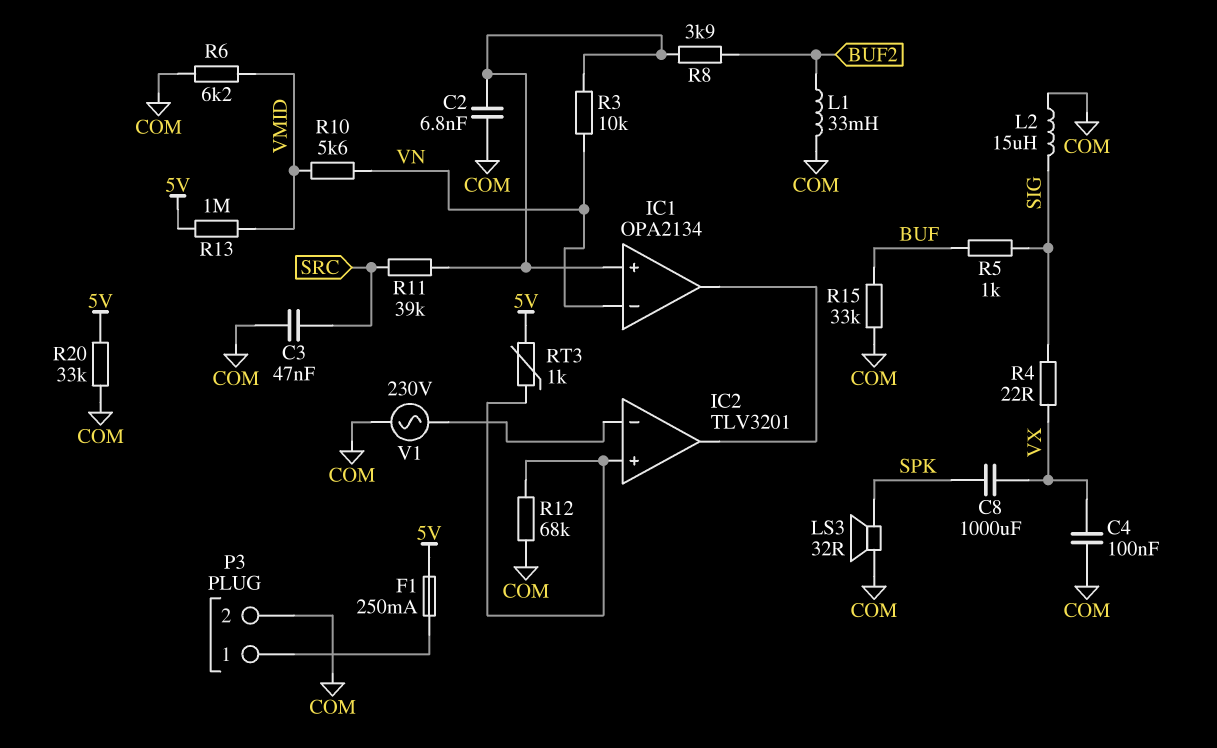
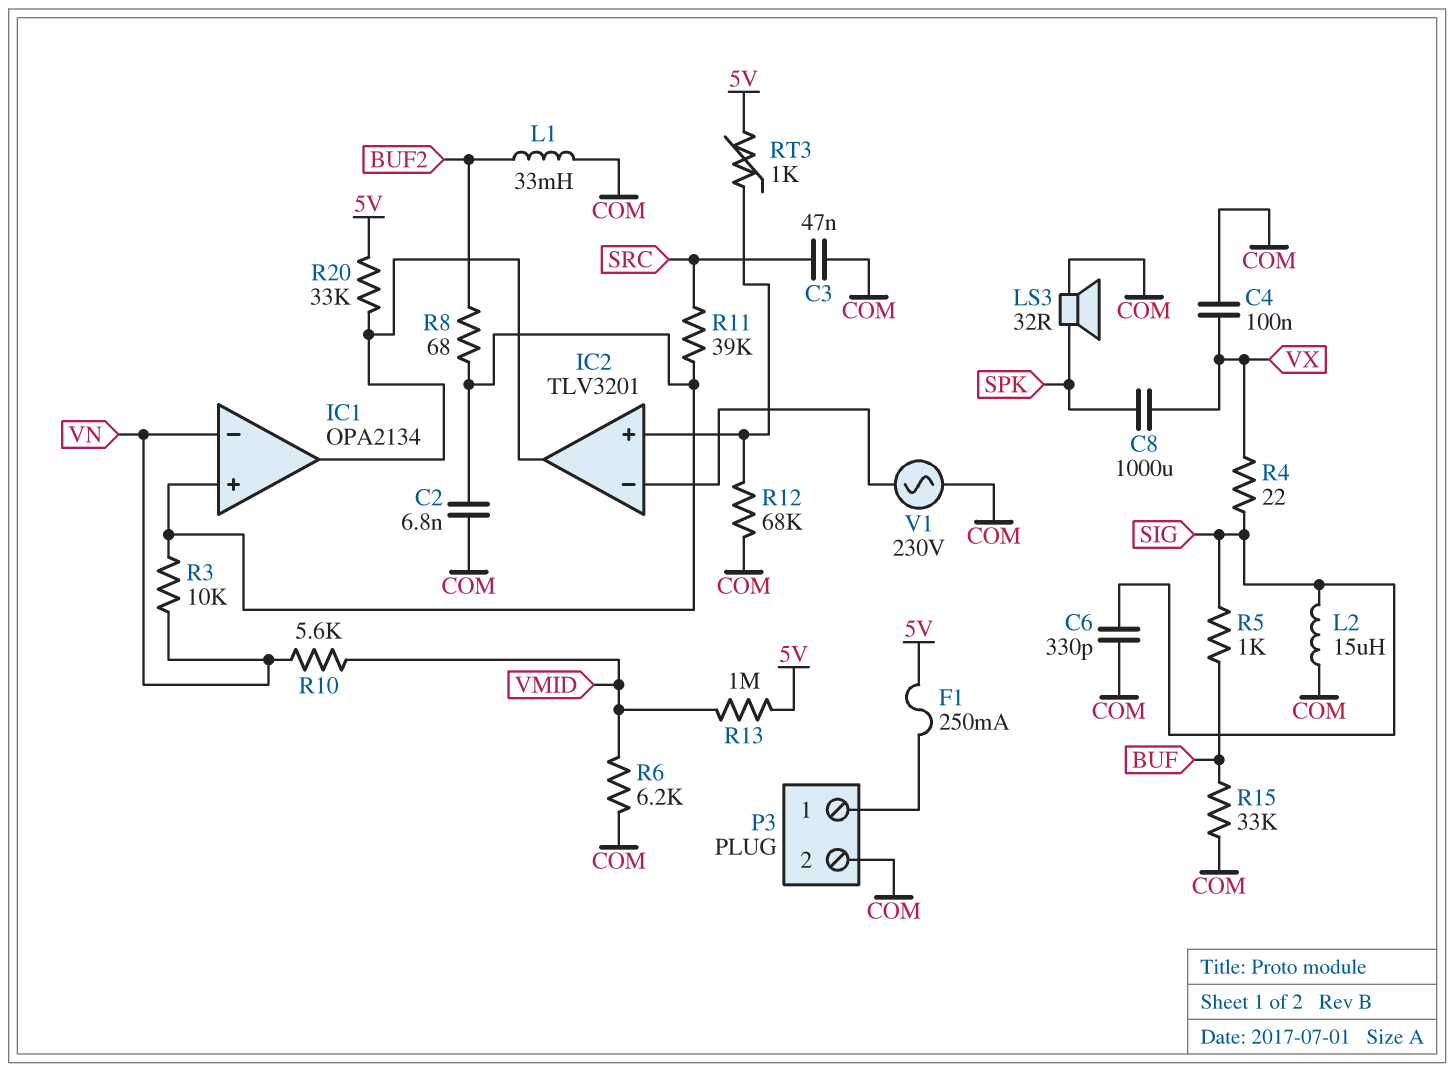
C6: none -> 330pF (COM, SIG)
R8: 3.9k (BUF2, IC1/in+) -> 68 (BUF2, IC1/in+)
R20: 33k (5V, COM) -> 33k (5V, IC1/out)

